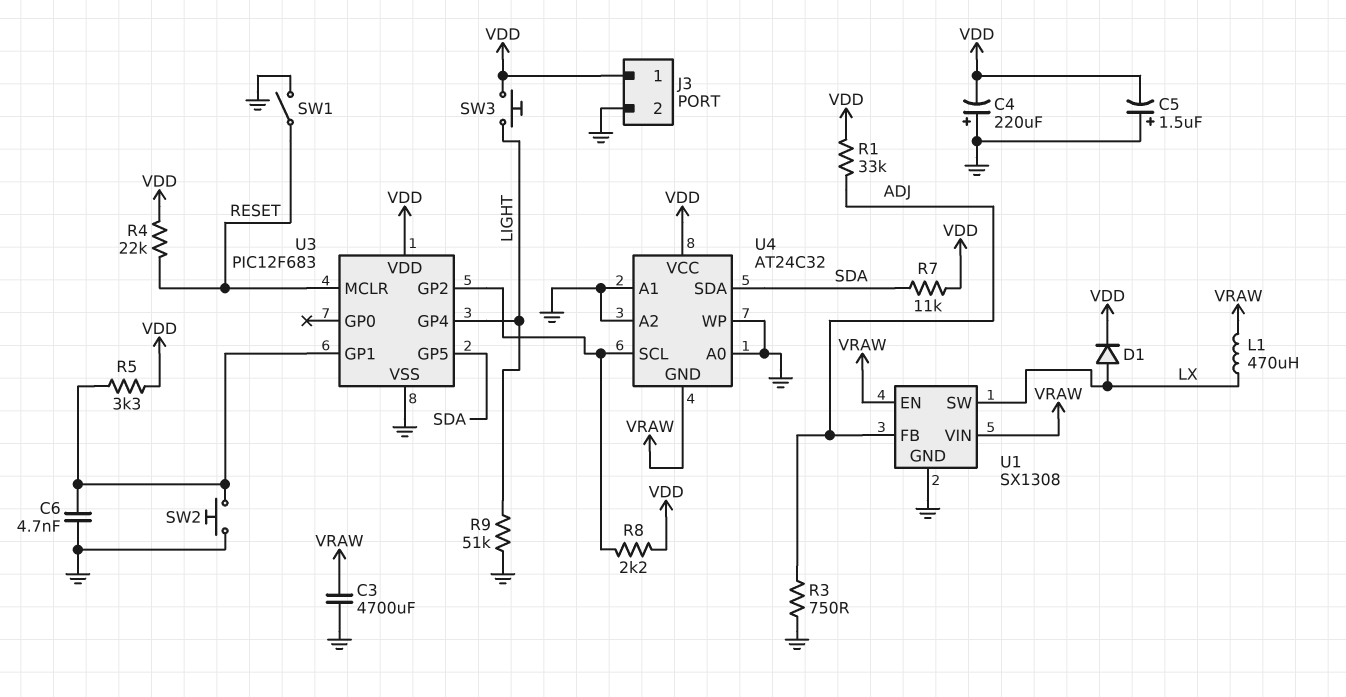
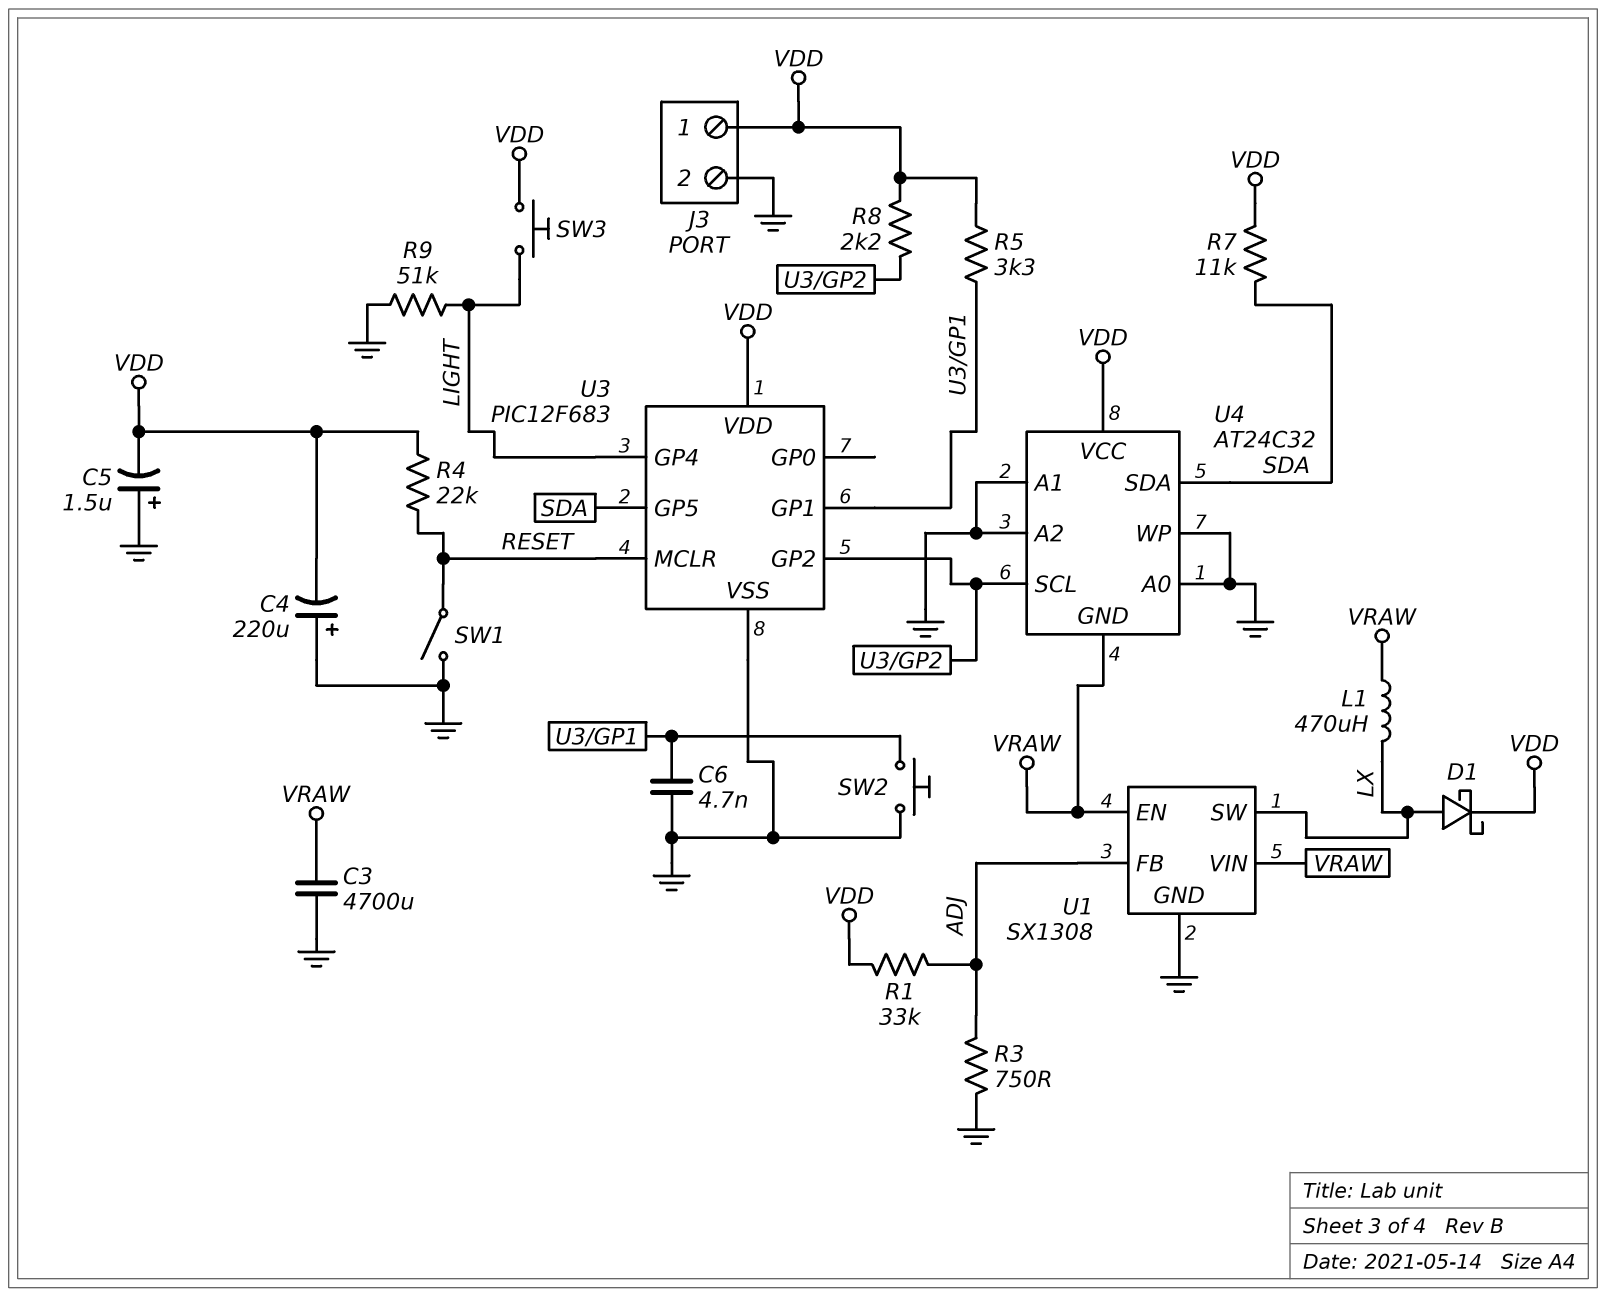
D1: diode (A LX, K VDD) -> schottky (A LX, K VDD)

